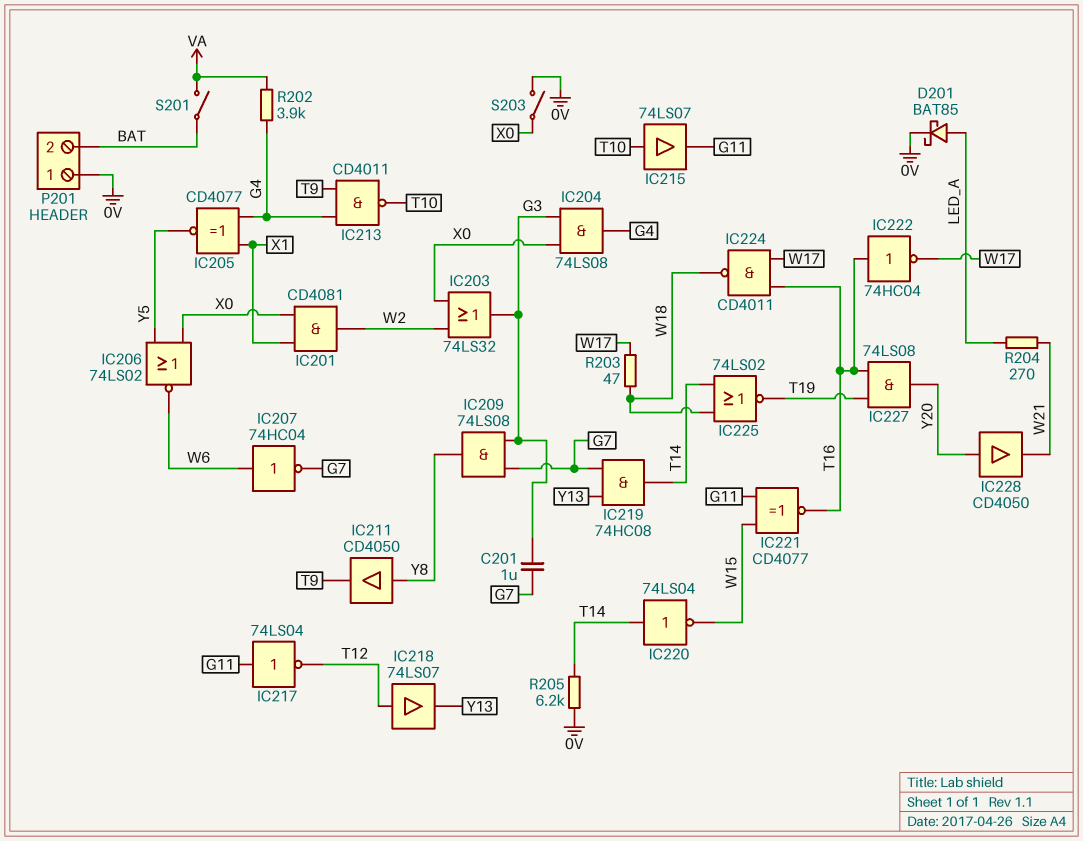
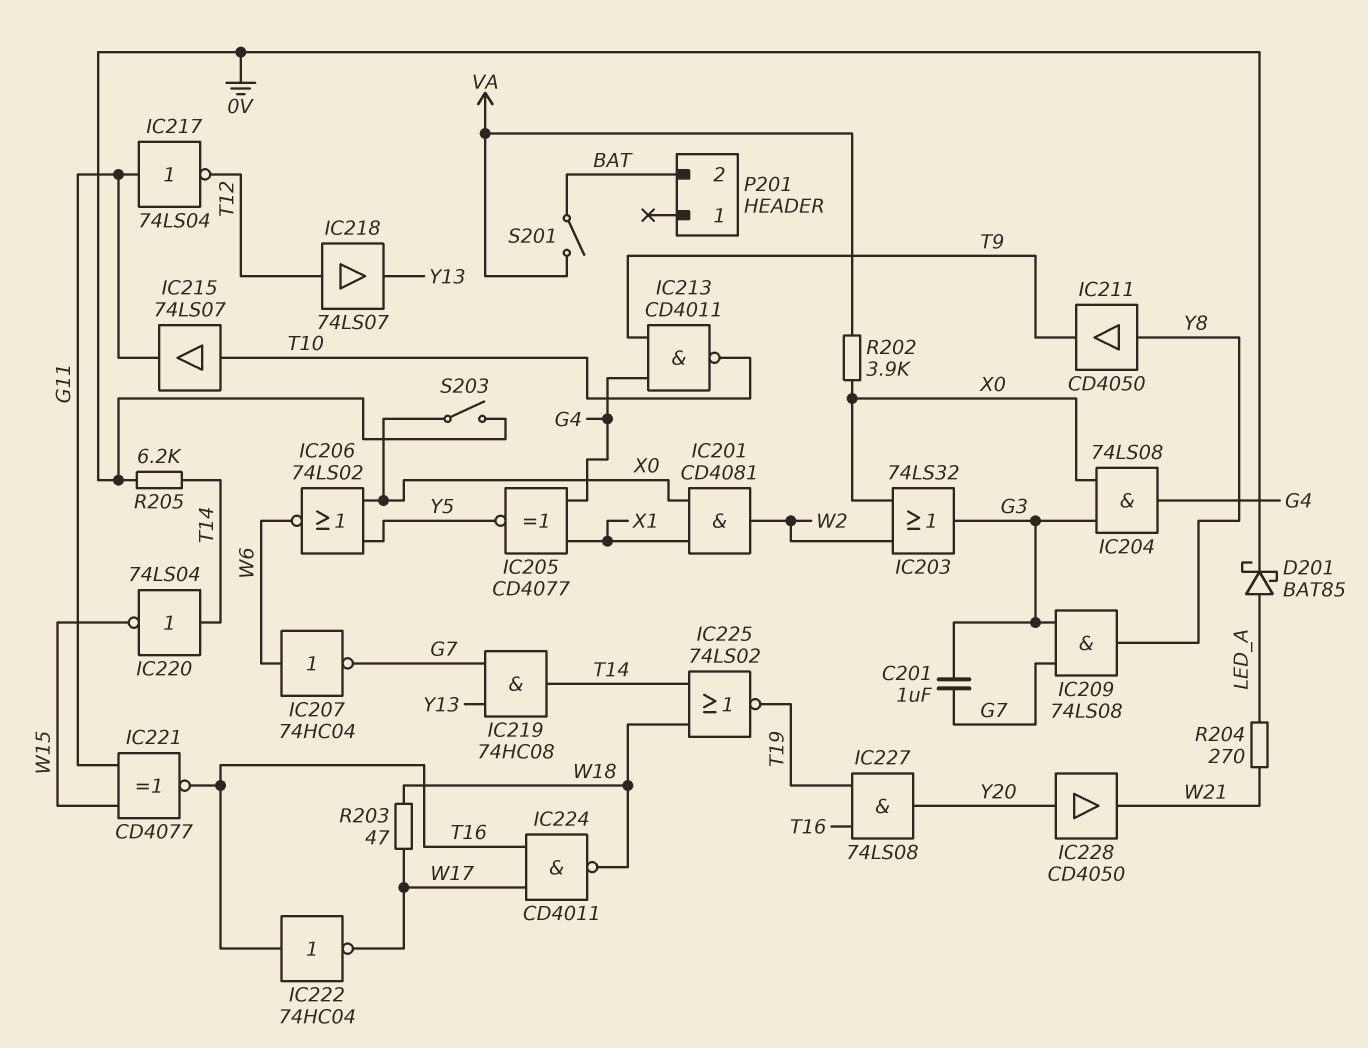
P201 pin 1: 0V -> none
R202: 3.9k (G4, VA) -> 3.9k (VA, X0)

